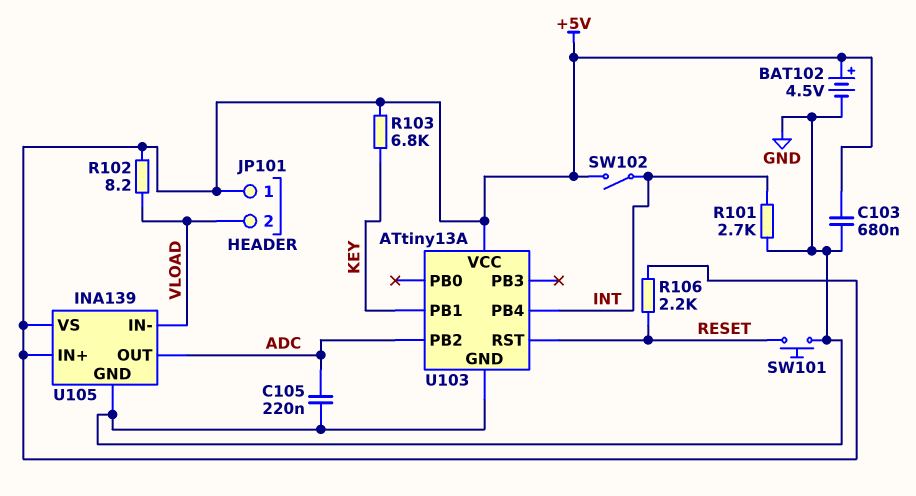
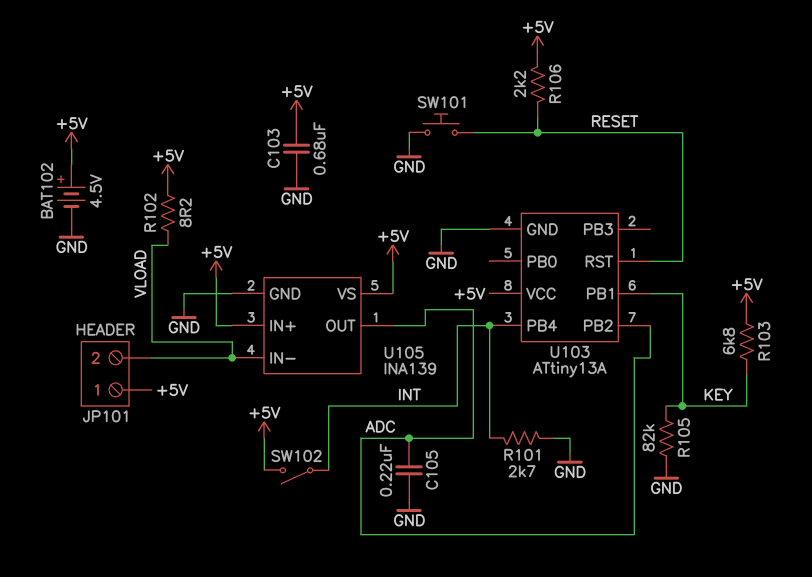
R105: none -> 82k (GND, KEY)

